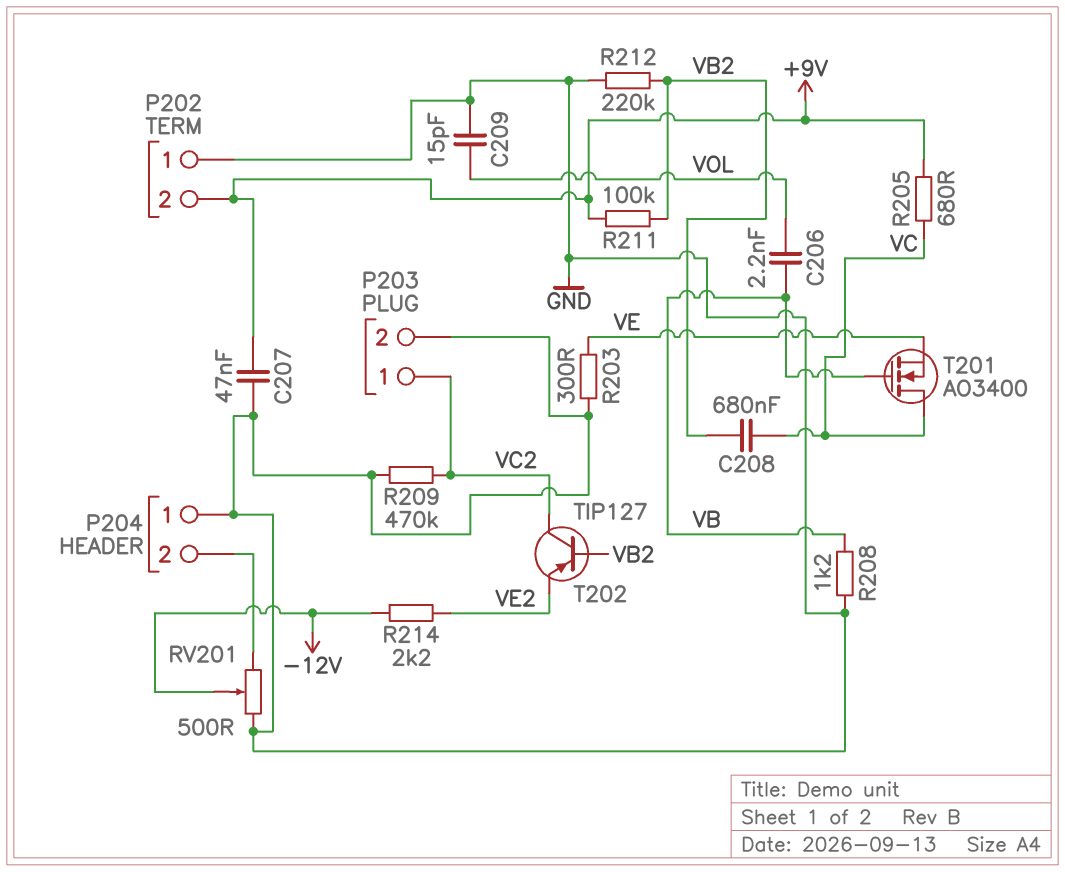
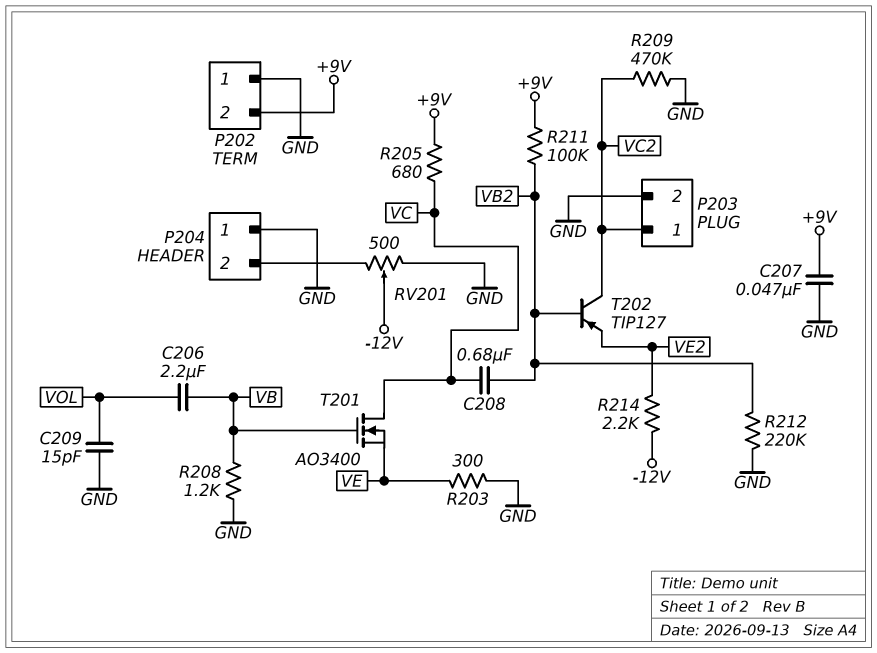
C206: 2.2nF (VB, VOL) -> 2.2uF (VB, VOL)

